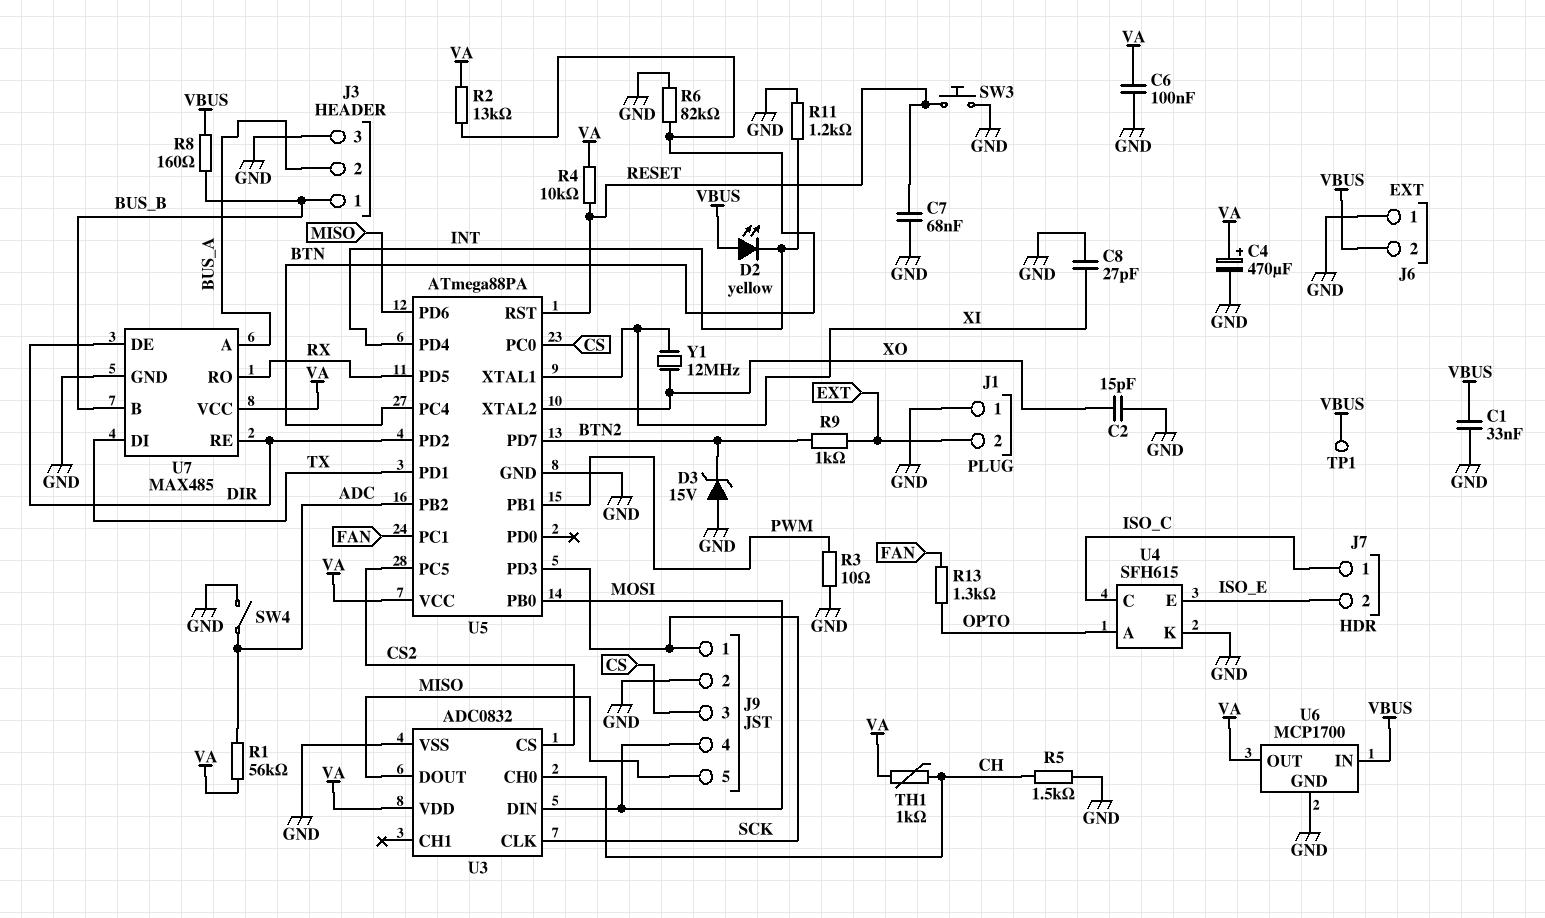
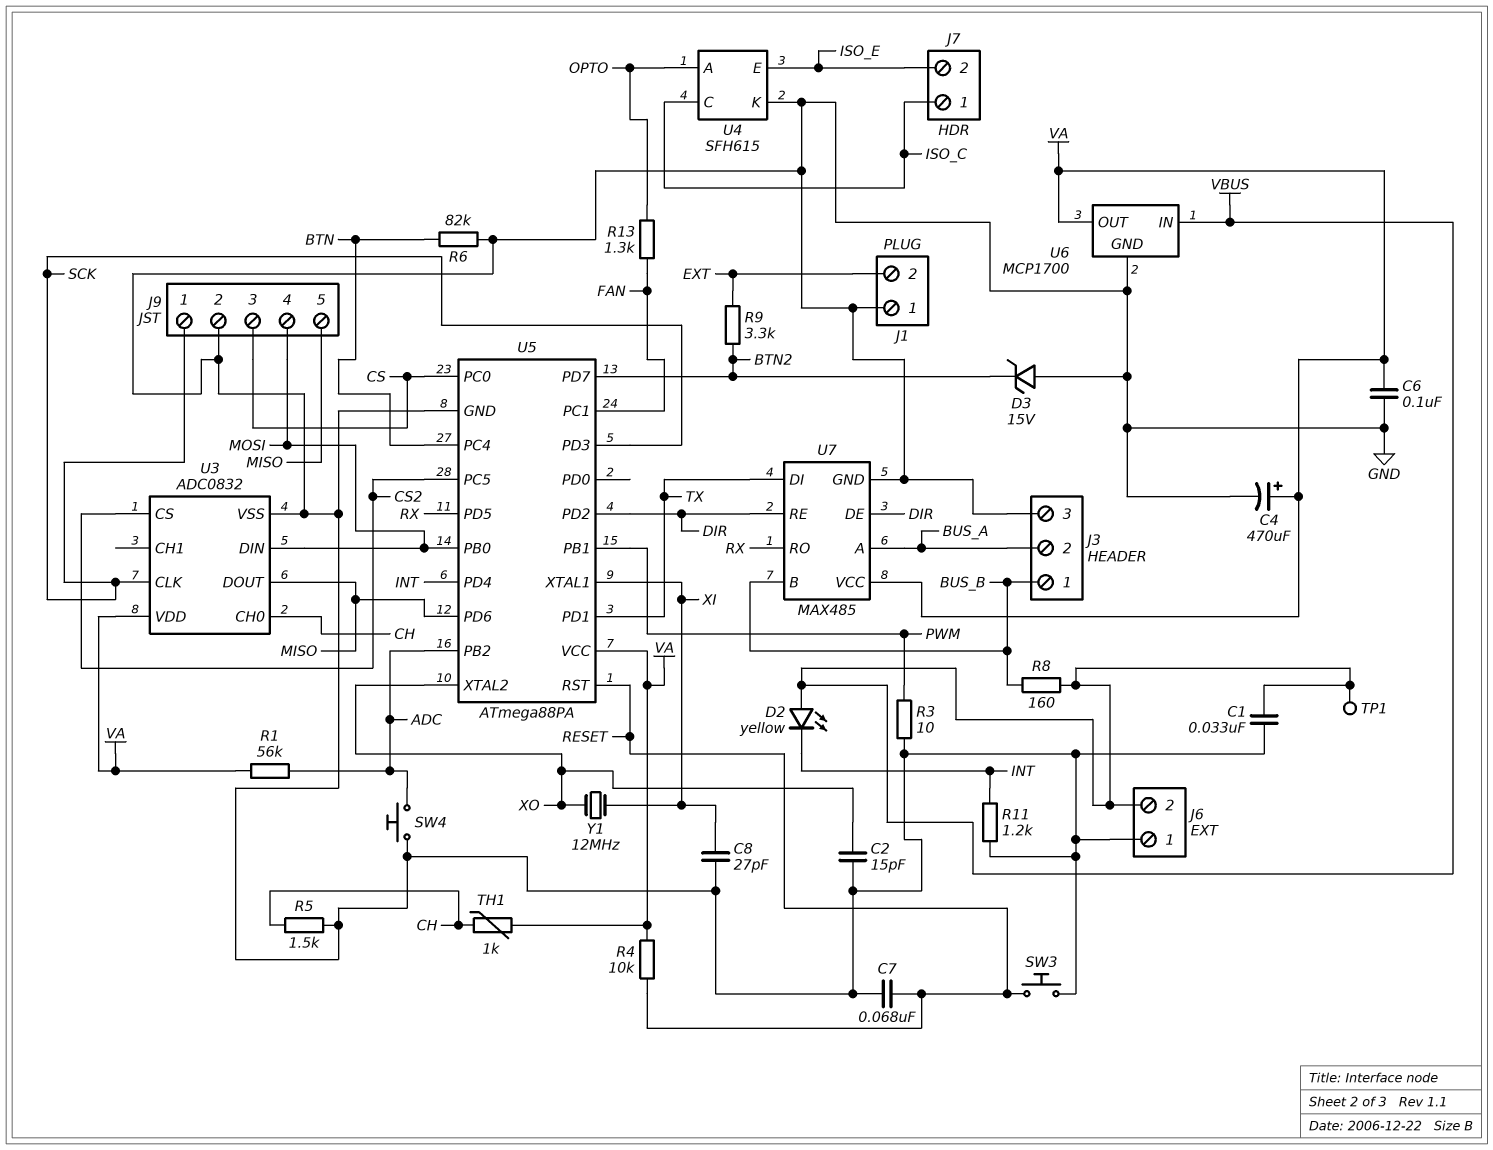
R2: 13k (BTN, VA) -> none
R9: 1k (BTN2, EXT) -> 3.3k (BTN2, EXT)
SW4: switch (ADC, GND) -> button (ADC, GND)

